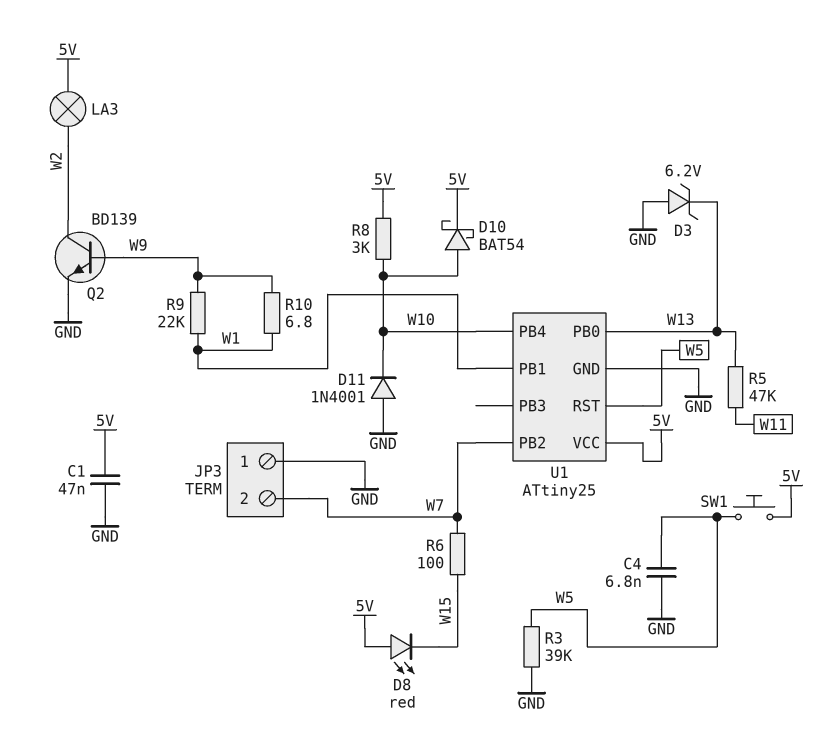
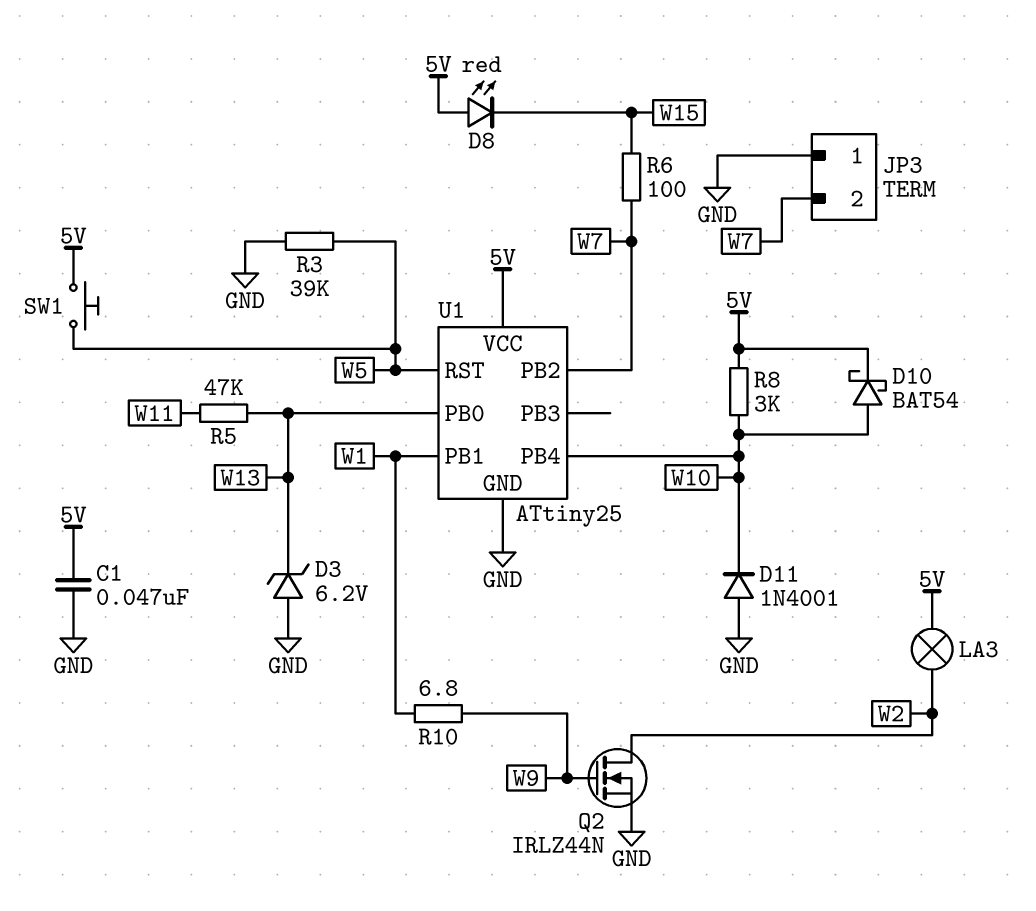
C4: 6.8nF (GND, W5) -> none
Q2: NPN BD139 (B W9, C W2, E GND) -> NMOS IRLZ44N (G W9, D W2, S GND)
R9: 22k (W1, W9) -> none

